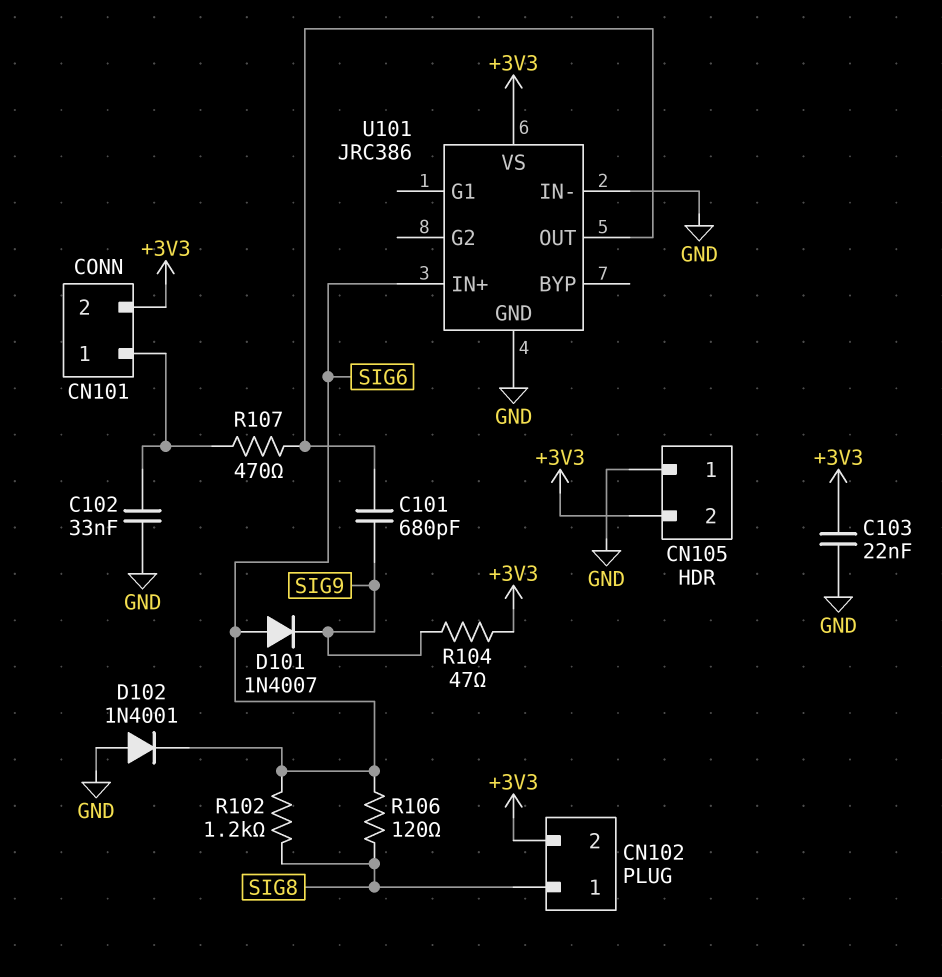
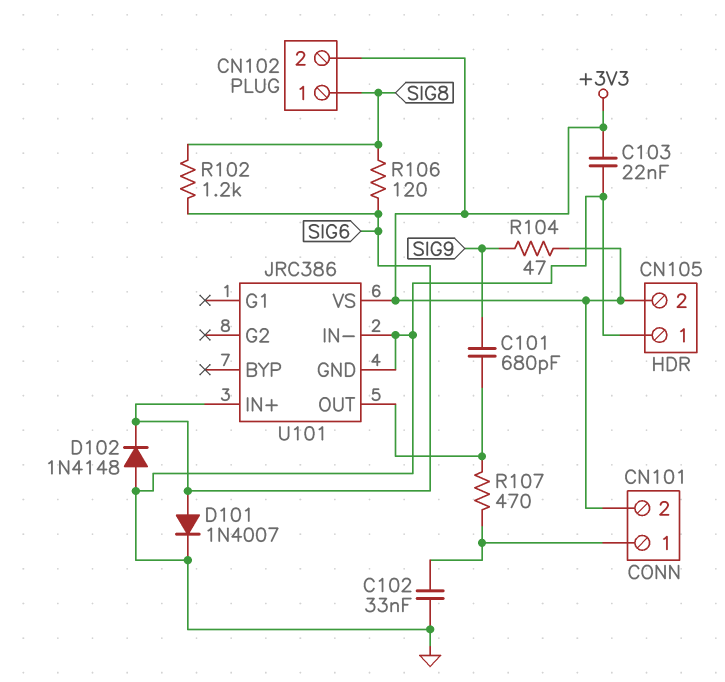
D101: diode 1N4007 (A SIG6, K SIG9) -> diode 1N4007 (A SIG6, K GND)
D102: diode 1N4001 (A GND, K SIG6) -> diode 1N4148 (A GND, K SIG6)

